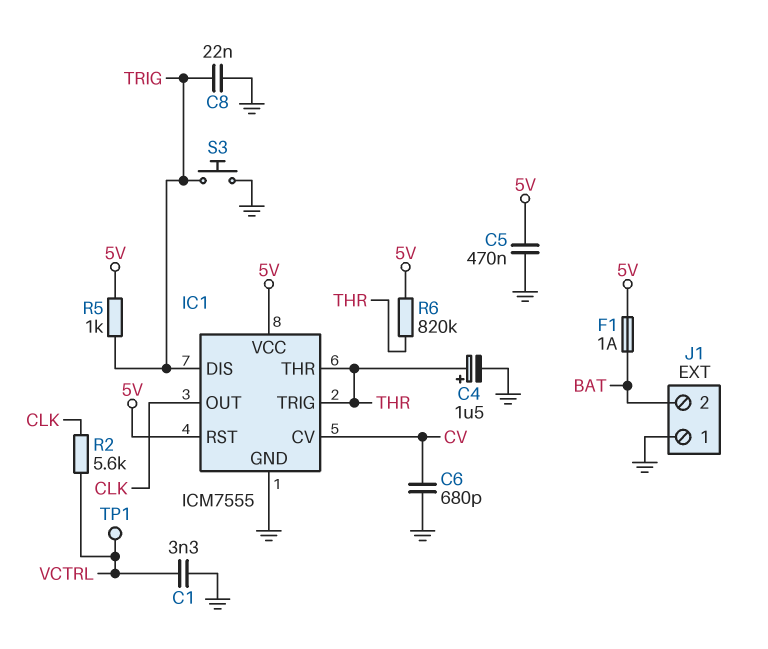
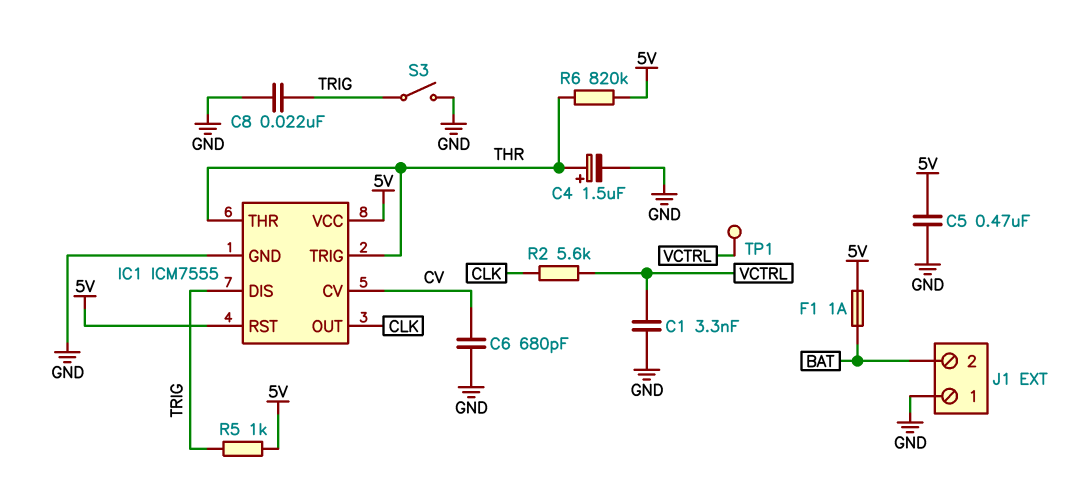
S3: button (GND, TRIG) -> switch (GND, TRIG)

